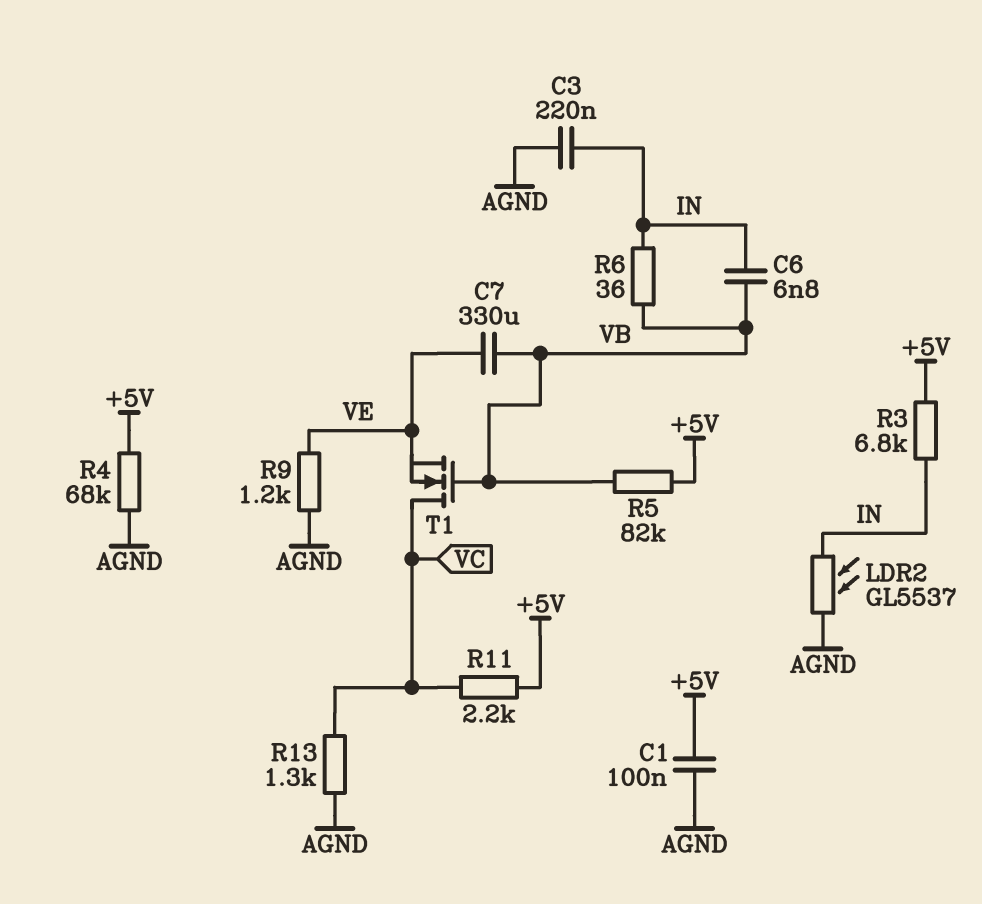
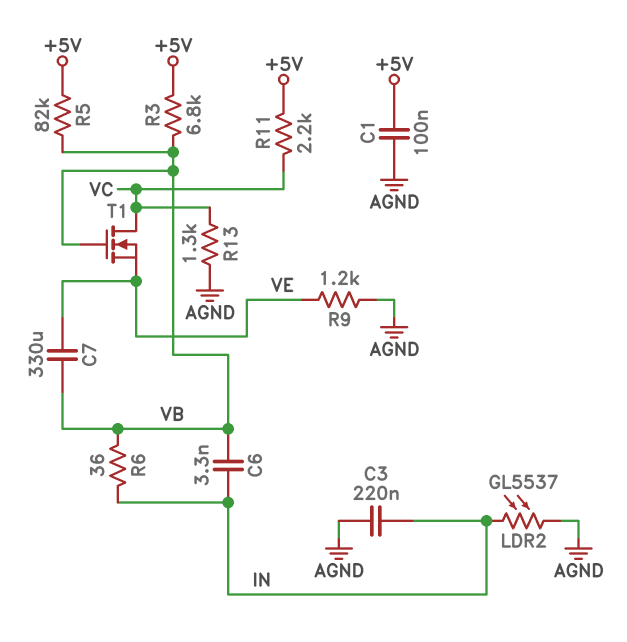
C6: 6.8nF (IN, VB) -> 3.3nF (IN, VB)
R3: 6.8k (+5V, IN) -> 6.8k (+5V, VB)
R4: 68k (+5V, AGND) -> none

